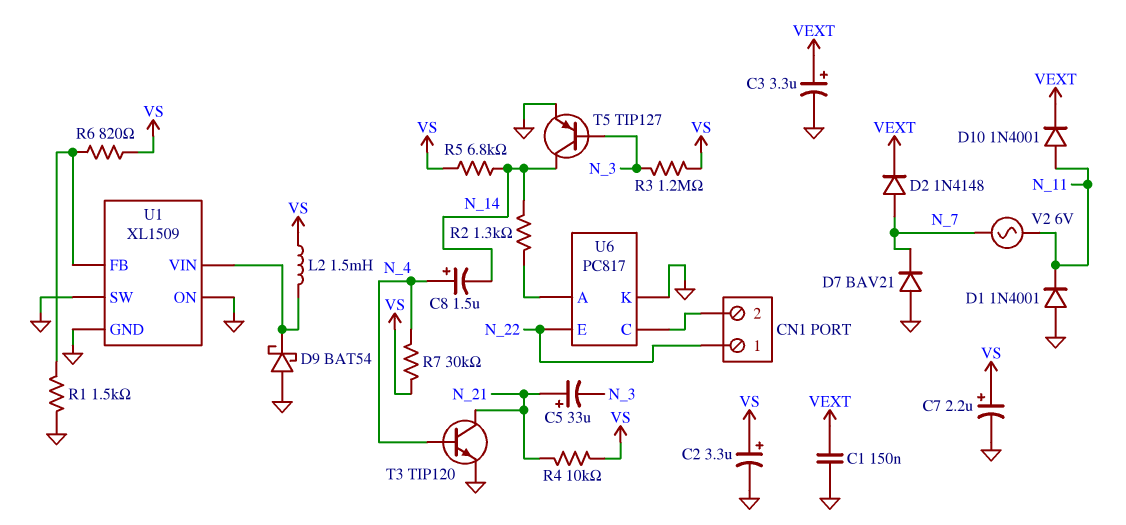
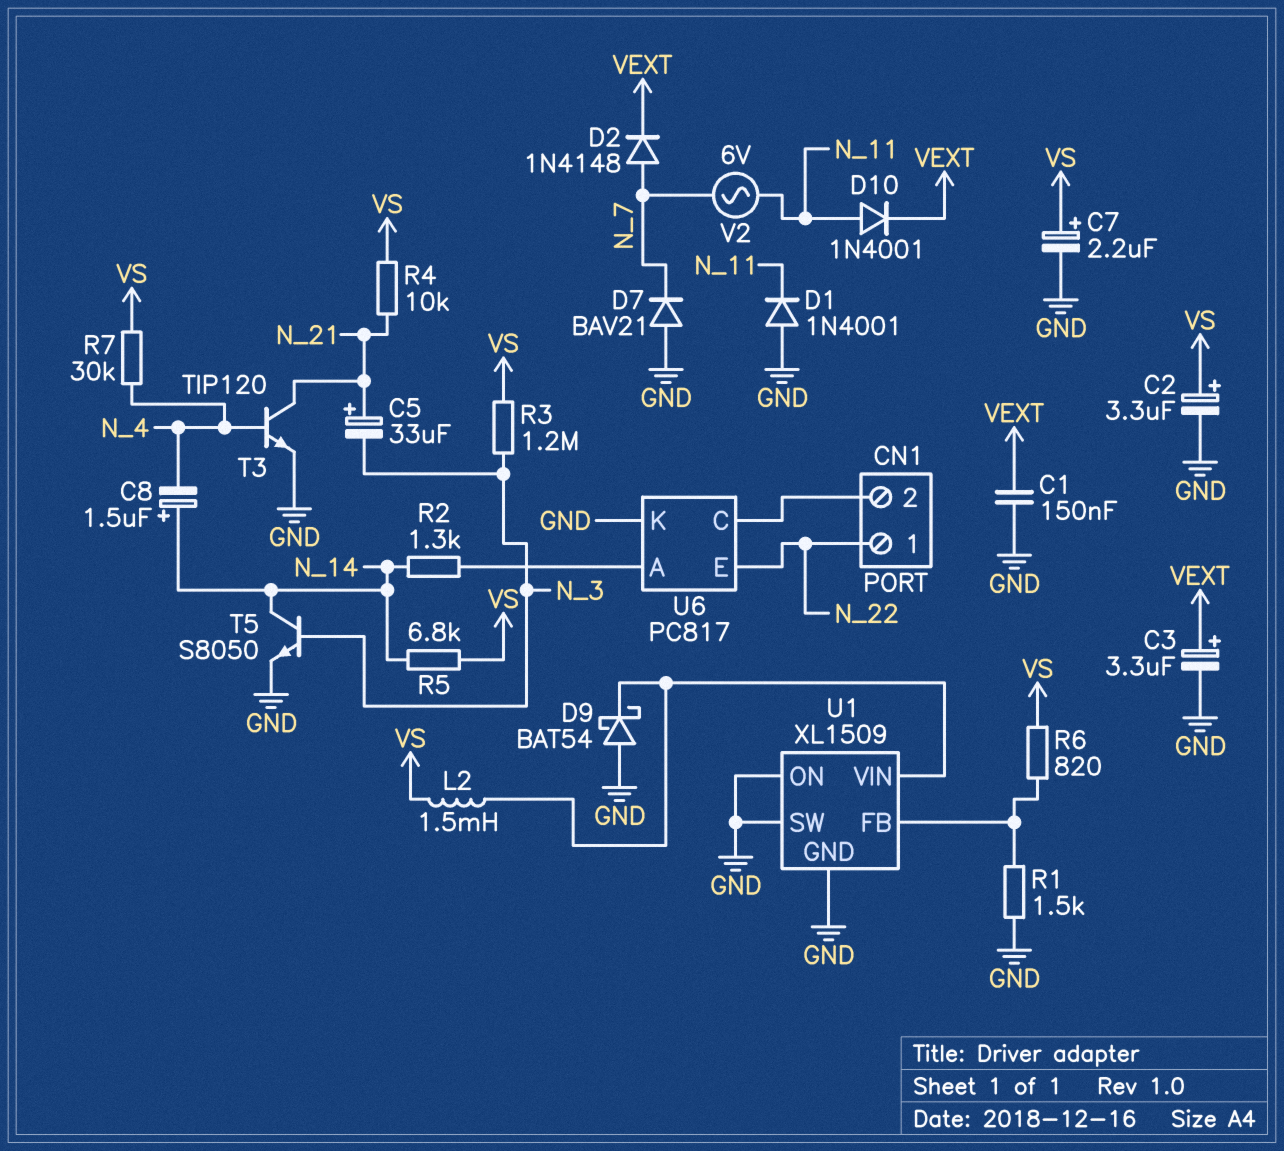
C8: 1.5uF (plus N_4, minus N_14) -> 1.5uF (plus N_14, minus N_4)
T5: PNP TIP127 (B N_3, C N_14, E GND) -> NPN S8050 (B N_3, C N_14, E GND)

